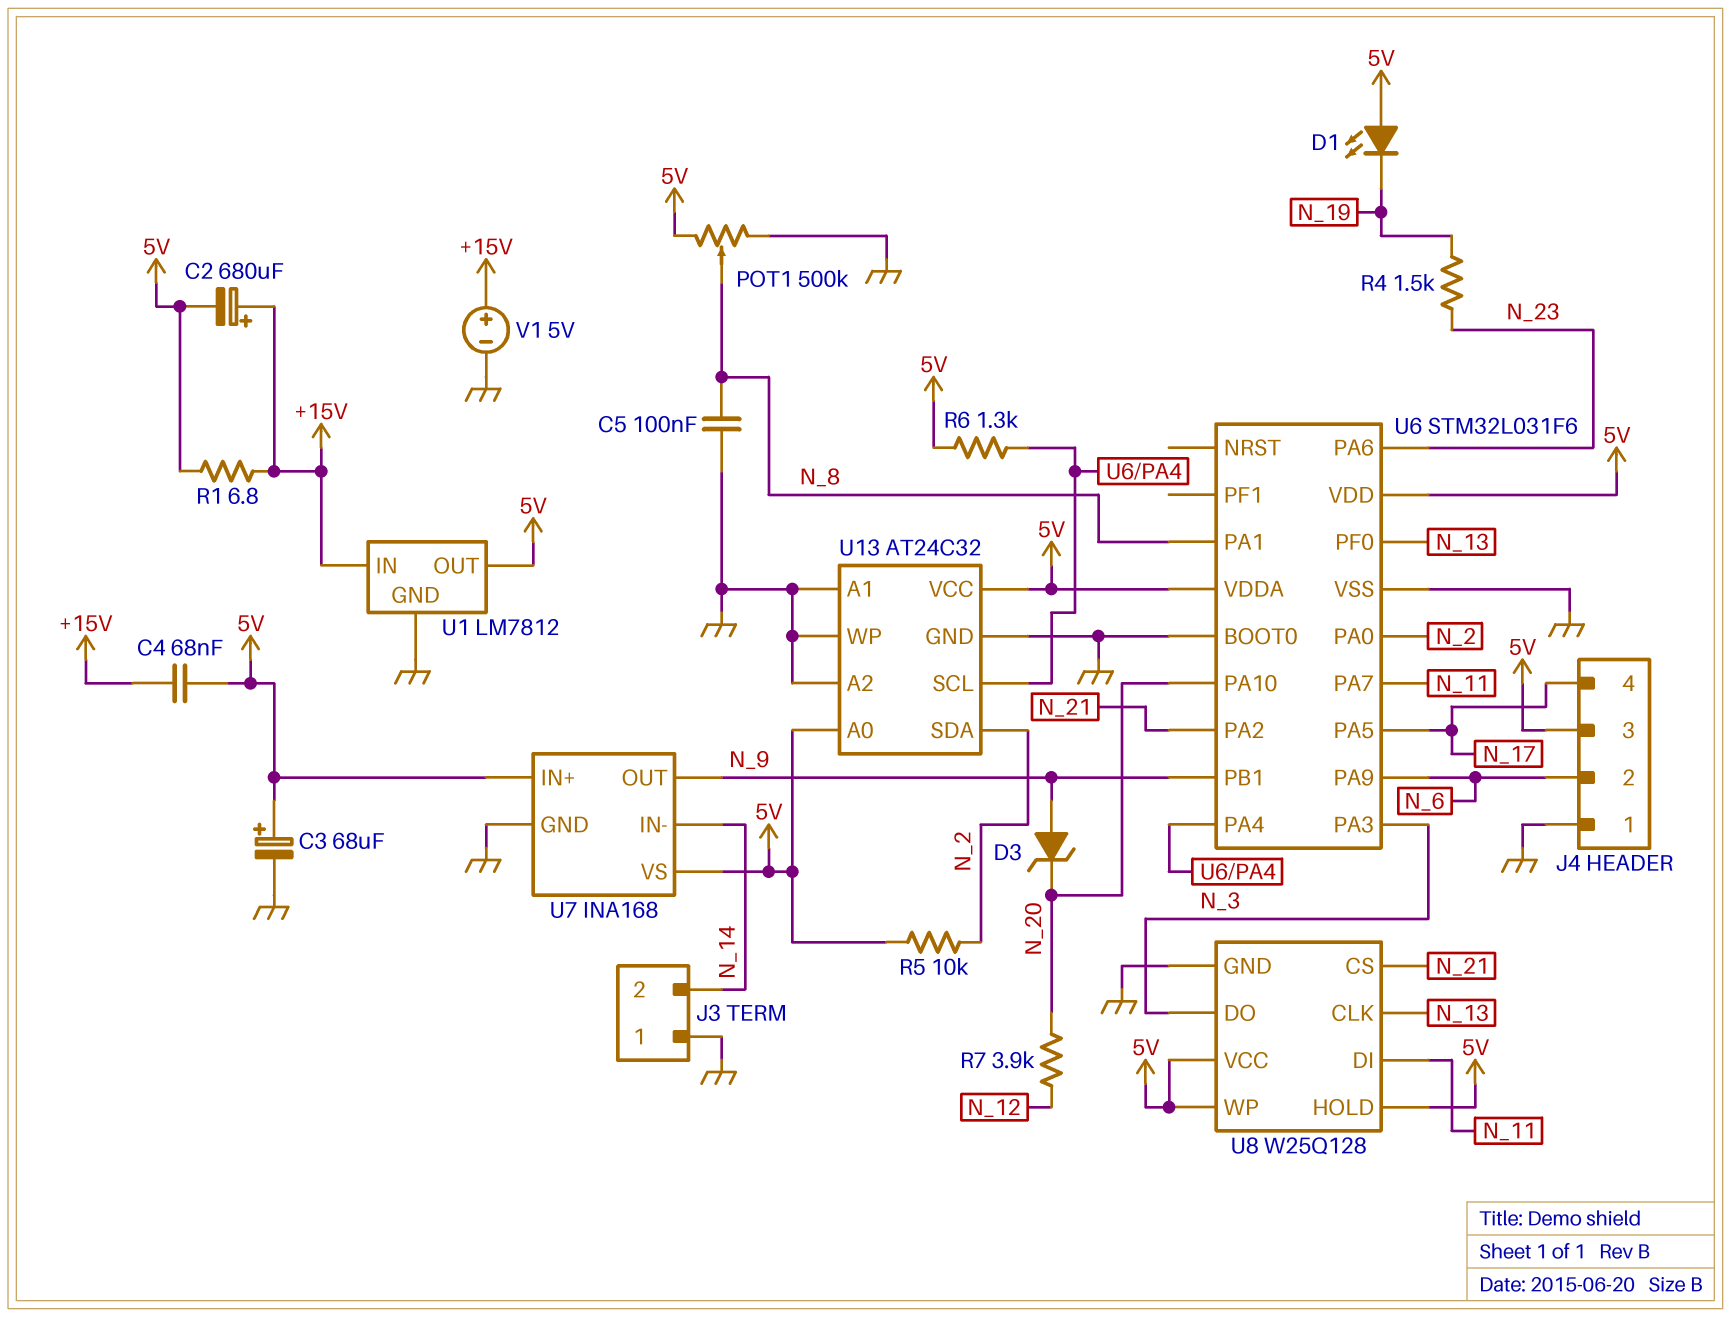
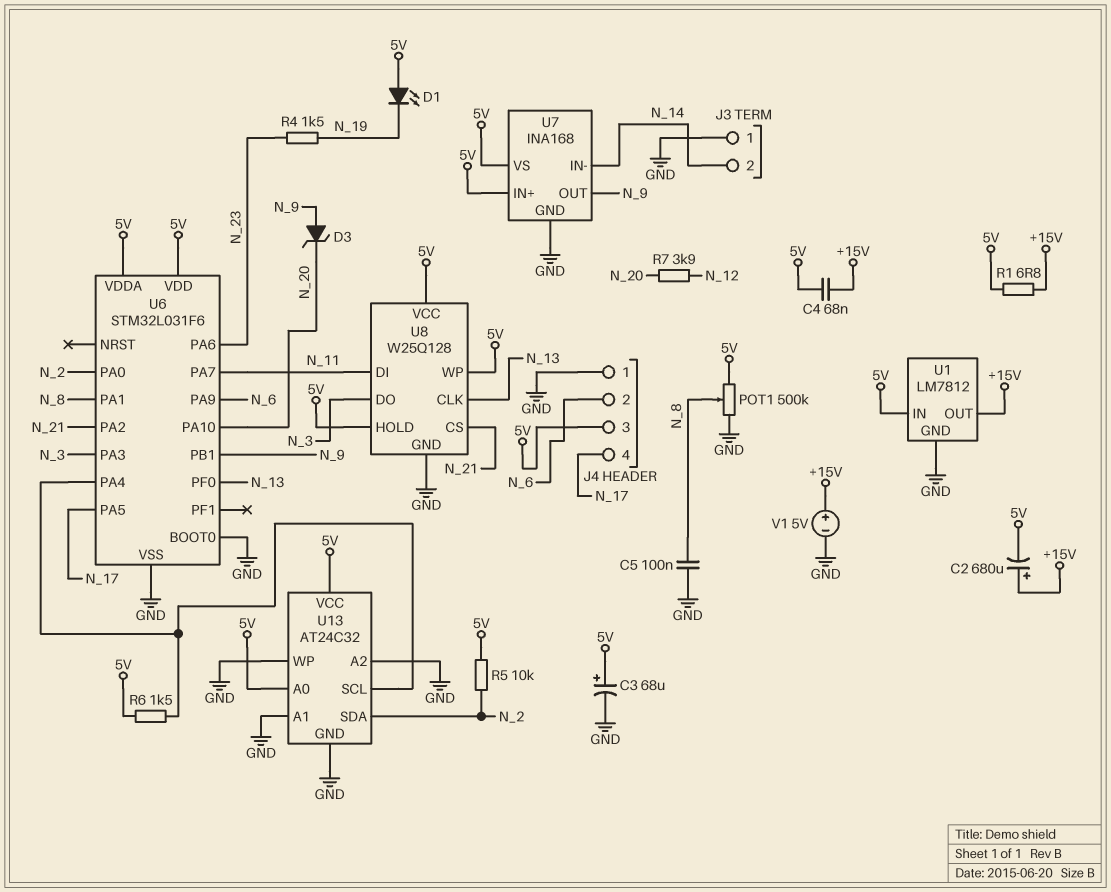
R6: 1.3k (5V, U6/PA4) -> 1.5k (5V, U6/PA4)
U1 pin IN: +15V -> 5V
U1 pin OUT: 5V -> +15V

